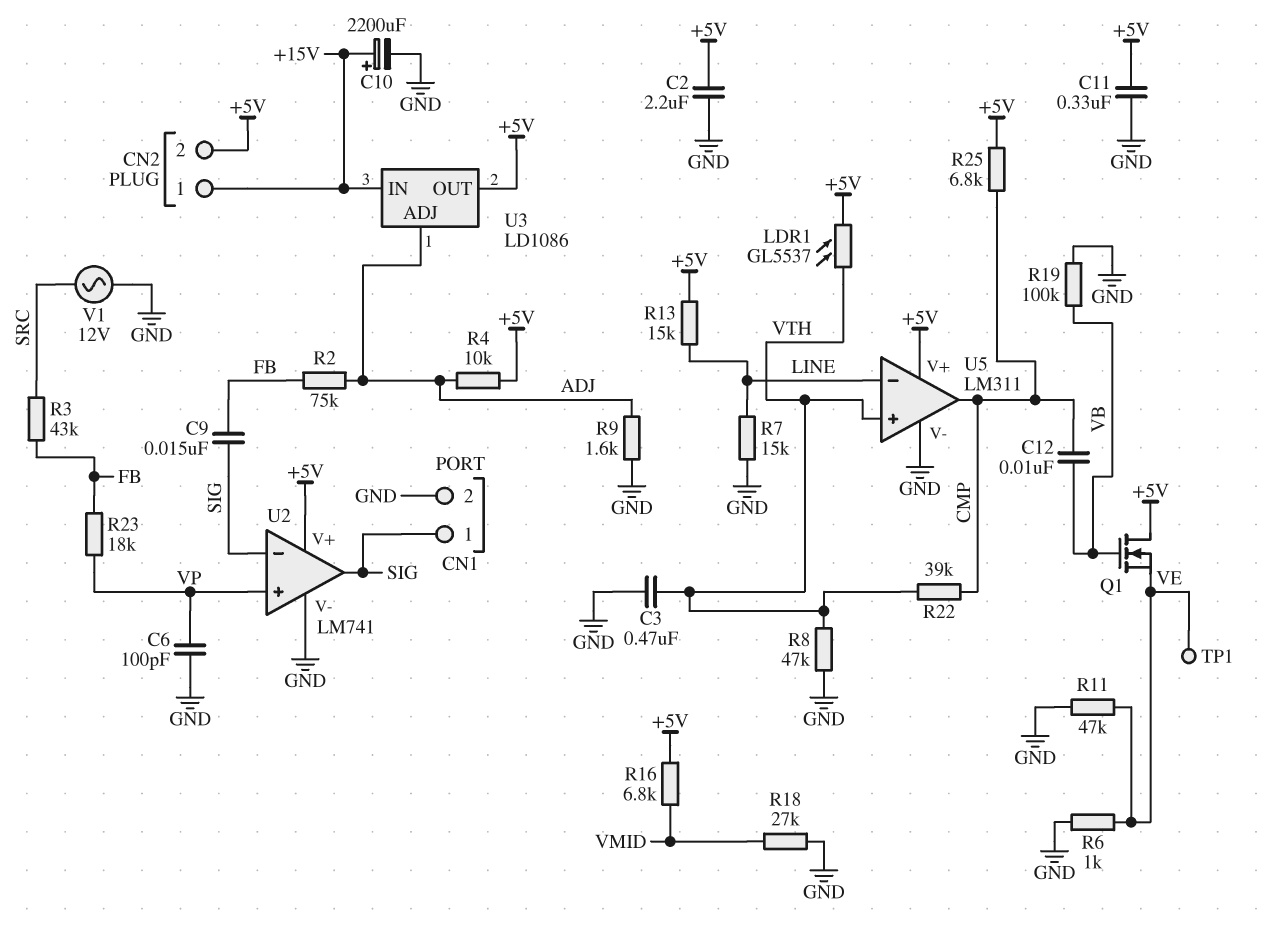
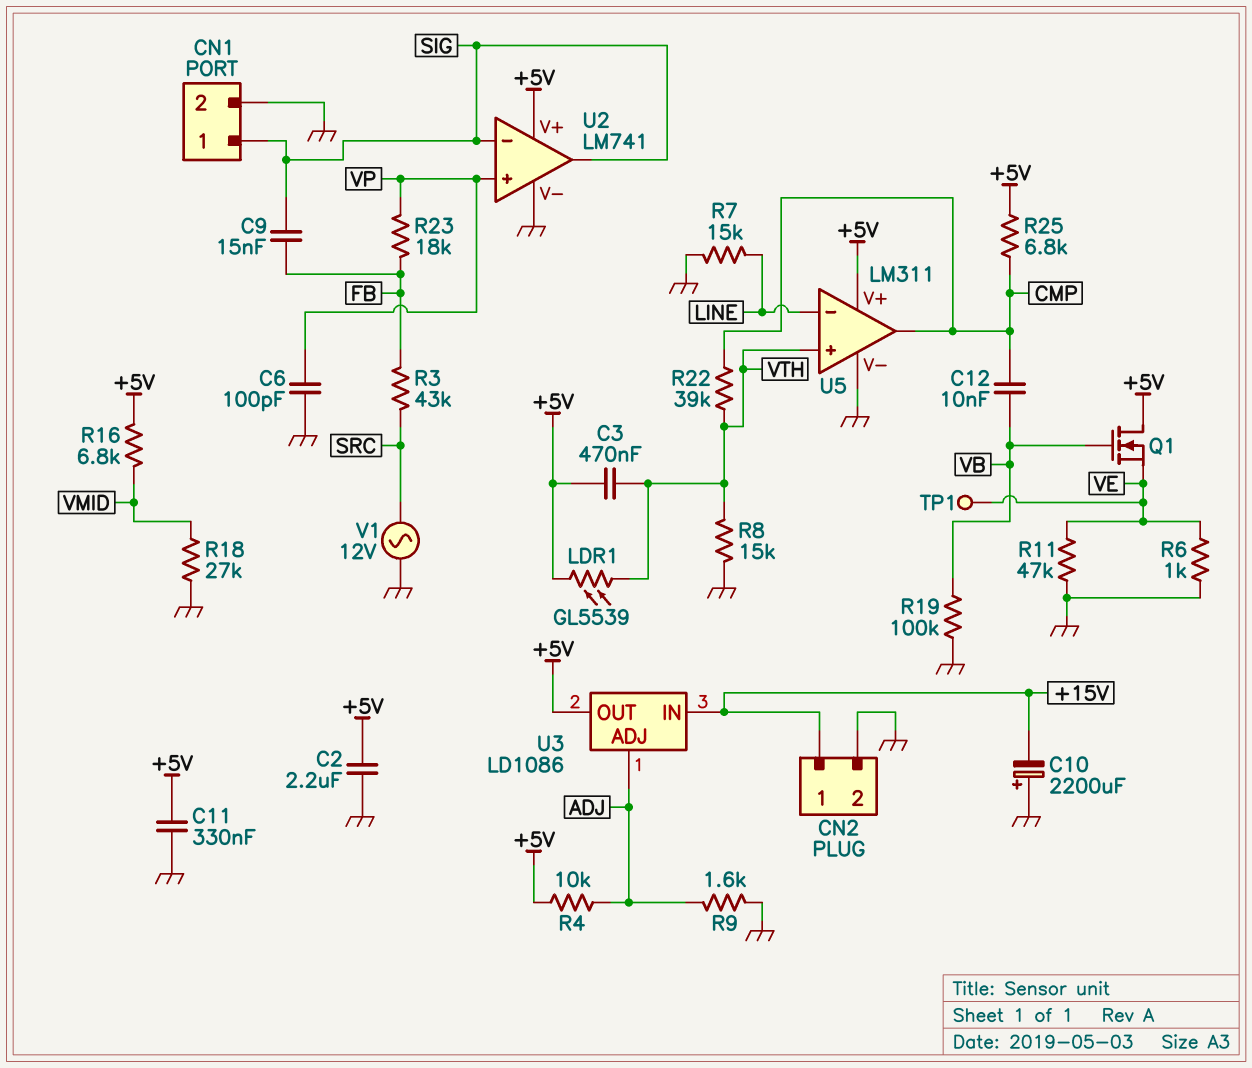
C3: 470nF (GND, VTH) -> 470nF (+5V, VTH)
C10: 2200uF (plus +15V, minus GND) -> 2200uF (plus GND, minus +15V)
CN2 pin 2: +5V -> GND
LDR1: GL5537 (+5V, VTH) -> GL5539 (+5V, VTH)
R2: 75k (ADJ, FB) -> none
R8: 47k (GND, VTH) -> 15k (GND, VTH)
R13: 15k (+5V, LINE) -> none

